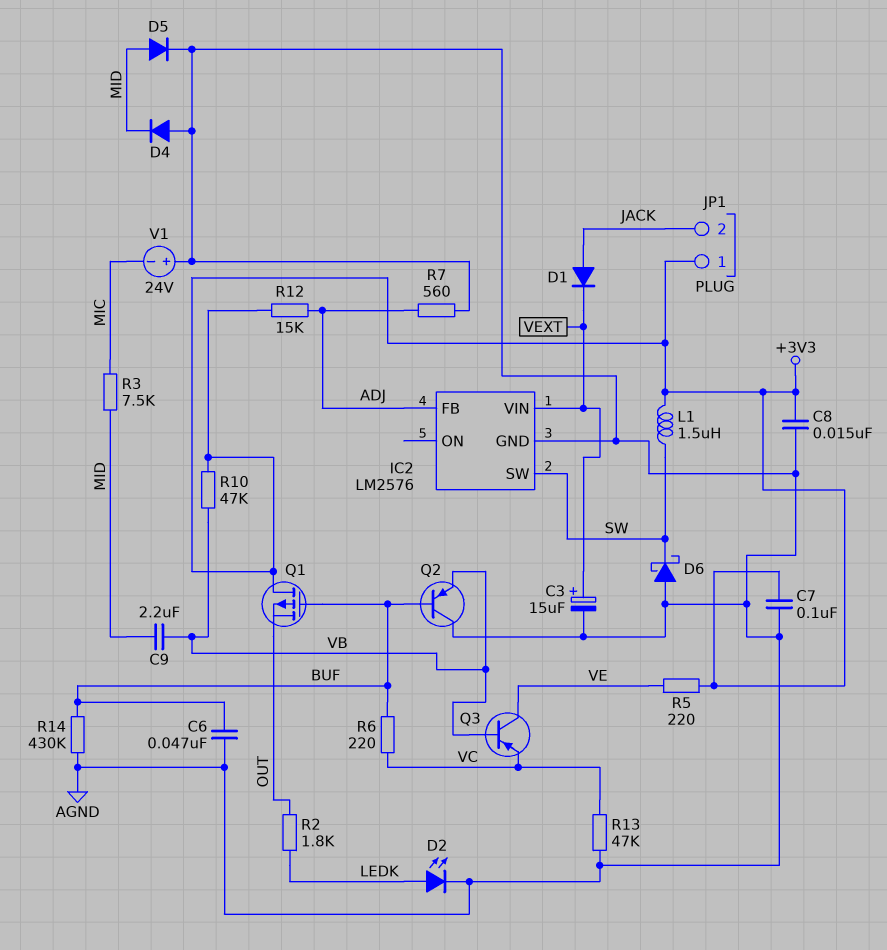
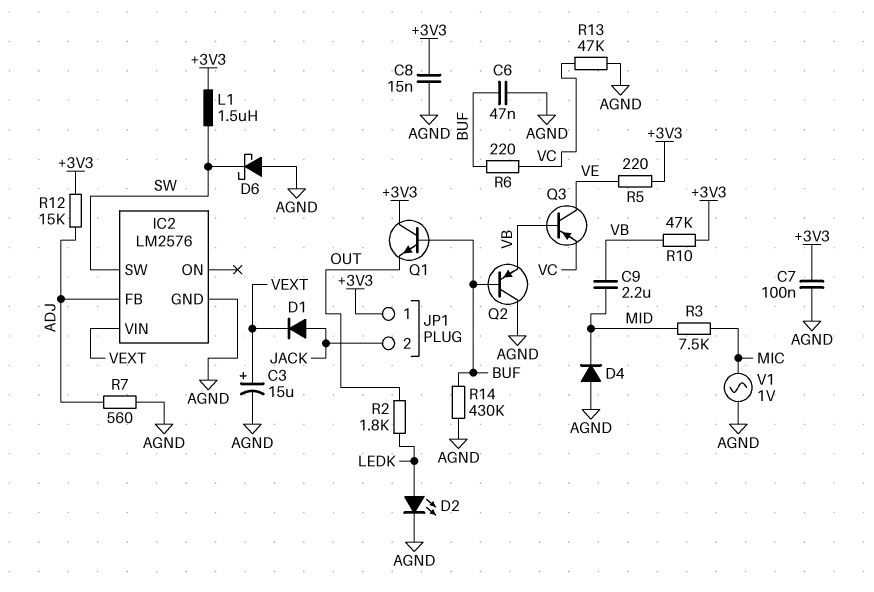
D5: diode (A MID, K AGND) -> none
Q1: PMOS (G BUF, D +3V3, S OUT) -> NPN (B BUF, C +3V3, E OUT)
V1: 24V (plus AGND, minus MIC) -> AC 1V (AGND, MIC)

